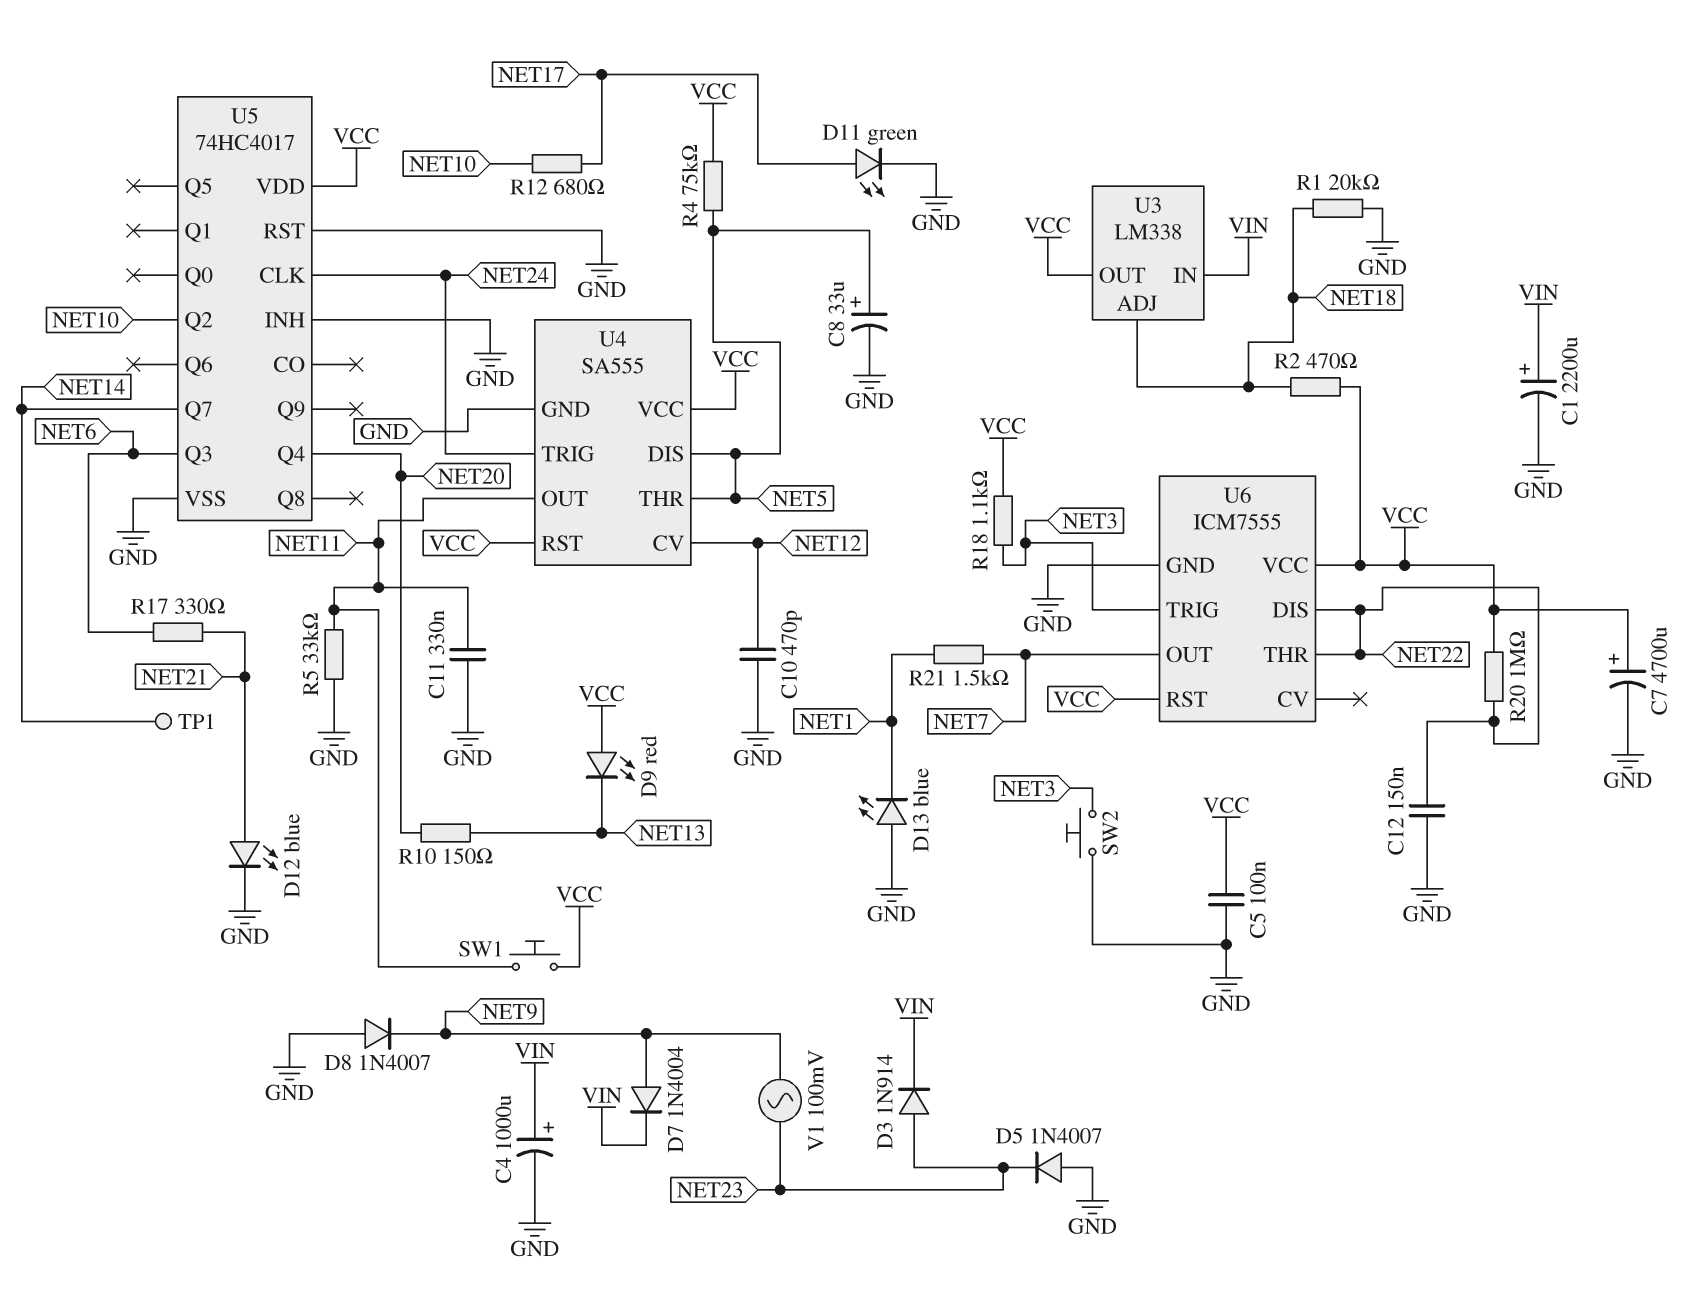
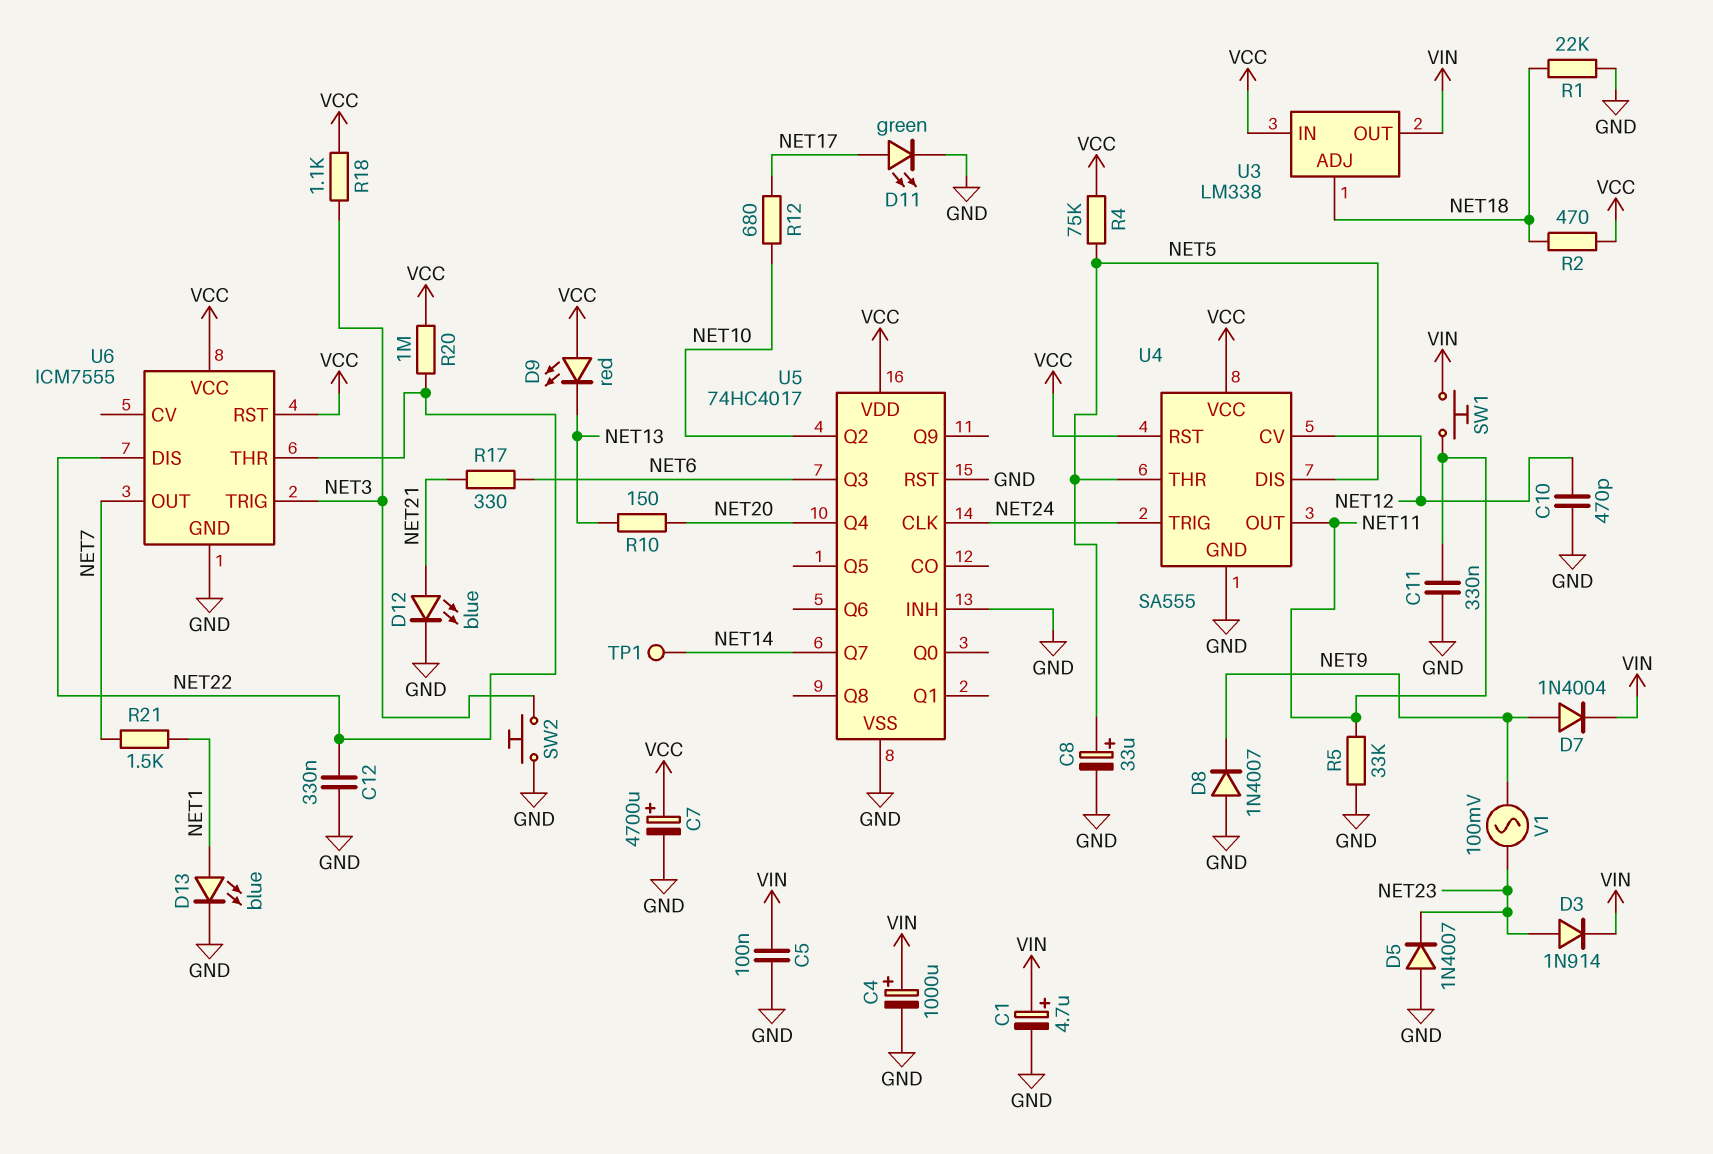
C1: 2200uF (plus VIN, minus GND) -> 4.7uF (plus VIN, minus GND)
C5: 100nF (GND, VCC) -> 100nF (GND, VIN)
C12: 150nF (GND, NET22) -> 330nF (GND, NET22)
D13: LED blue (A GND, K NET1) -> LED blue (A NET1, K GND)
R1: 20k (GND, NET18) -> 22k (GND, NET18)
SW1: button (NET11, VCC) -> button (NET11, VIN)
U3 pin IN: VIN -> VCC
U3 pin OUT: VCC -> VIN

